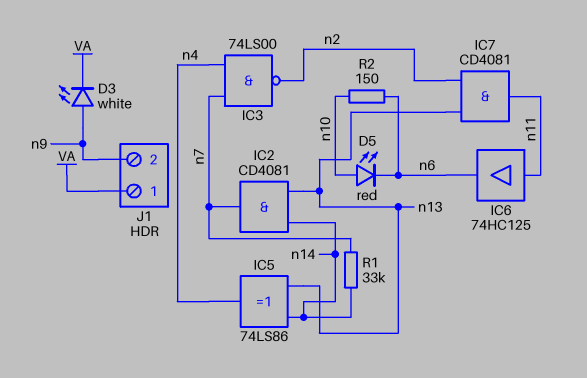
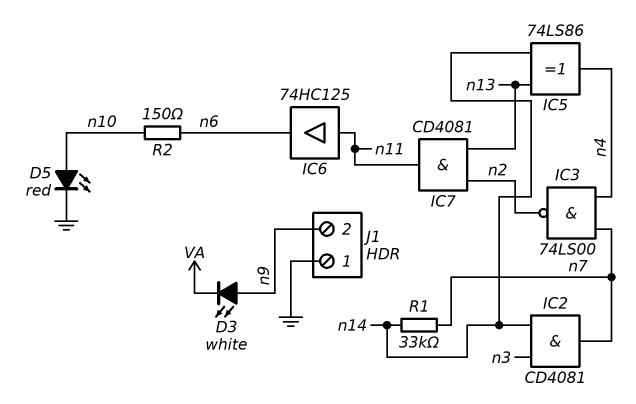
D5: LED red (A n10, K n6) -> LED red (A n10, K GND)
IC2: AND CD4081 (in n13, in n14, out n7) -> AND CD4081 (in n3, in n14, out n7)
J1 pin 1: VA -> GND

